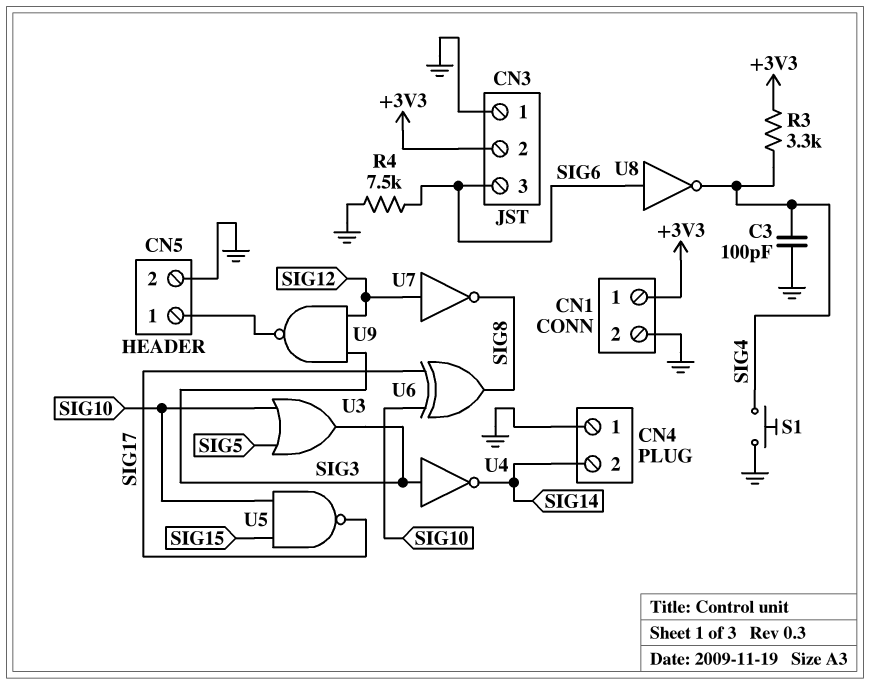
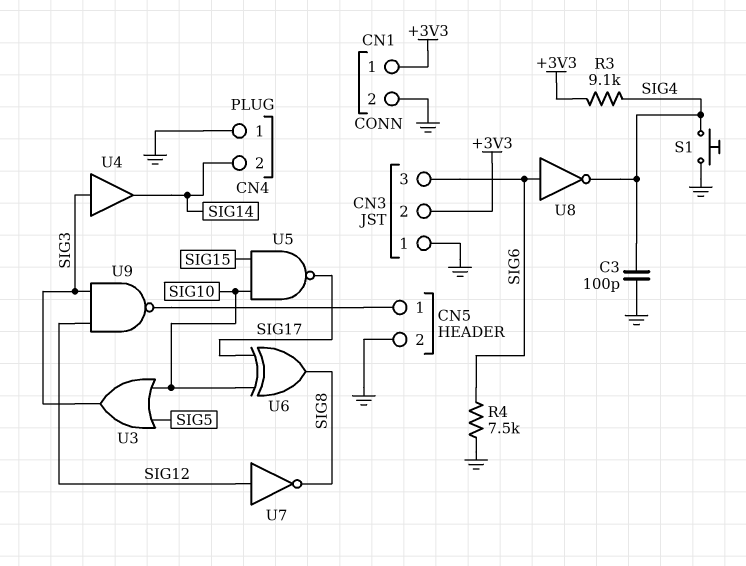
R3: 3.3k (+3V3, SIG4) -> 9.1k (+3V3, SIG4)
U4: NOT (in SIG3, out SIG14) -> buffer (in SIG3, out SIG14)

